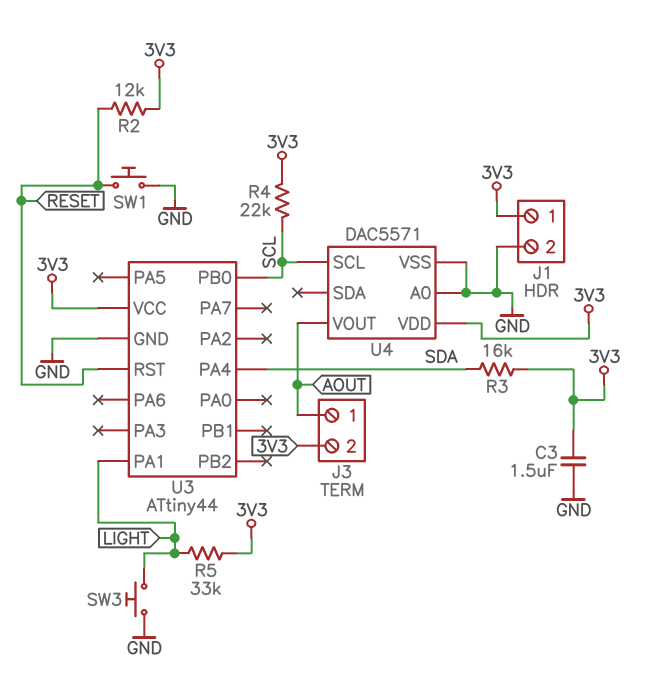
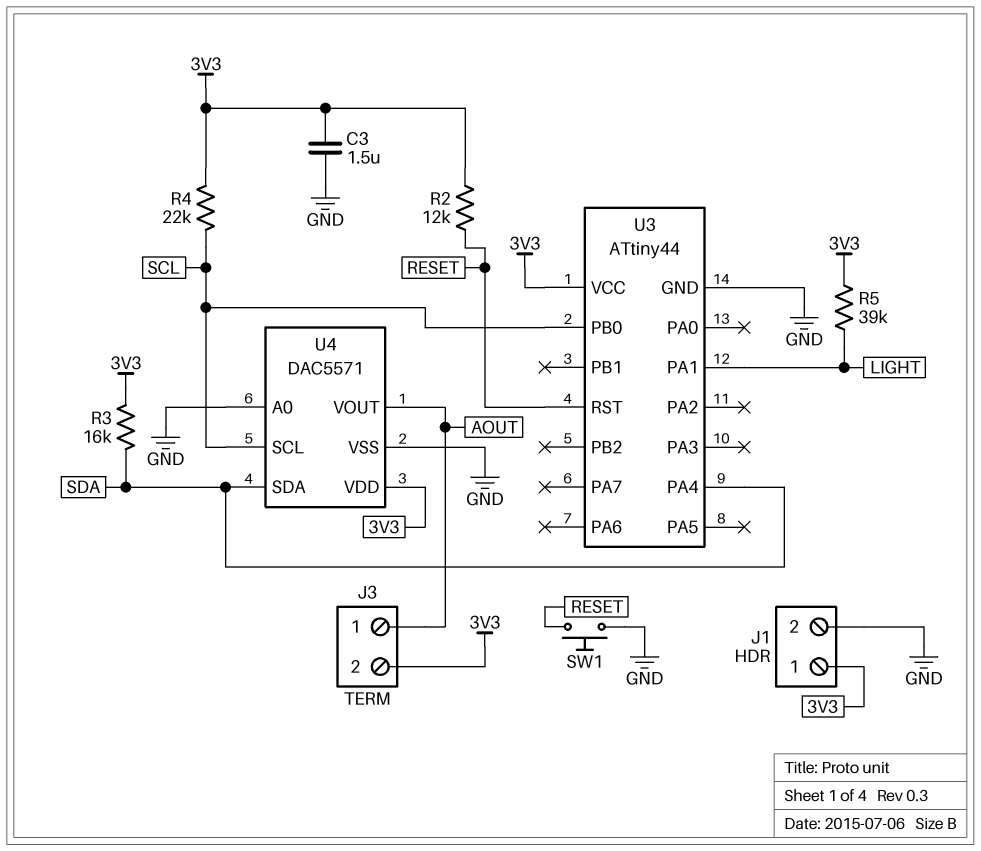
R5: 33k (3V3, LIGHT) -> 39k (3V3, LIGHT)
SW3: button (GND, LIGHT) -> none
U4 pin SDA: none -> SDA

